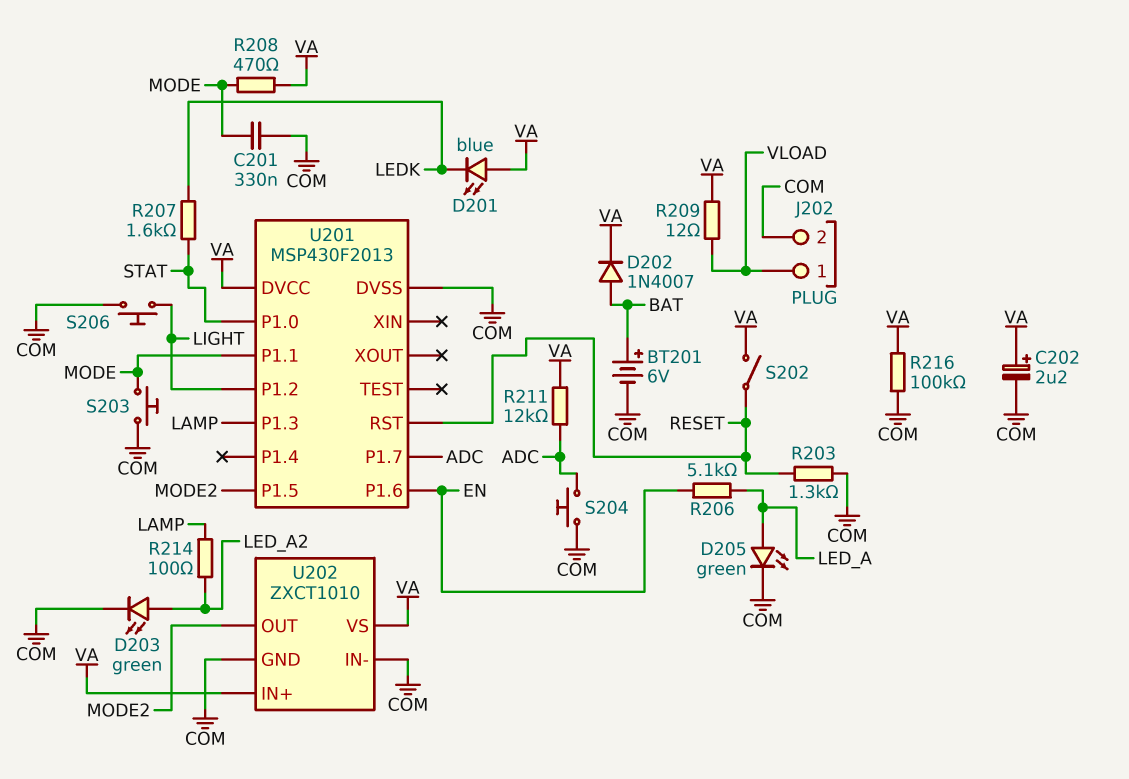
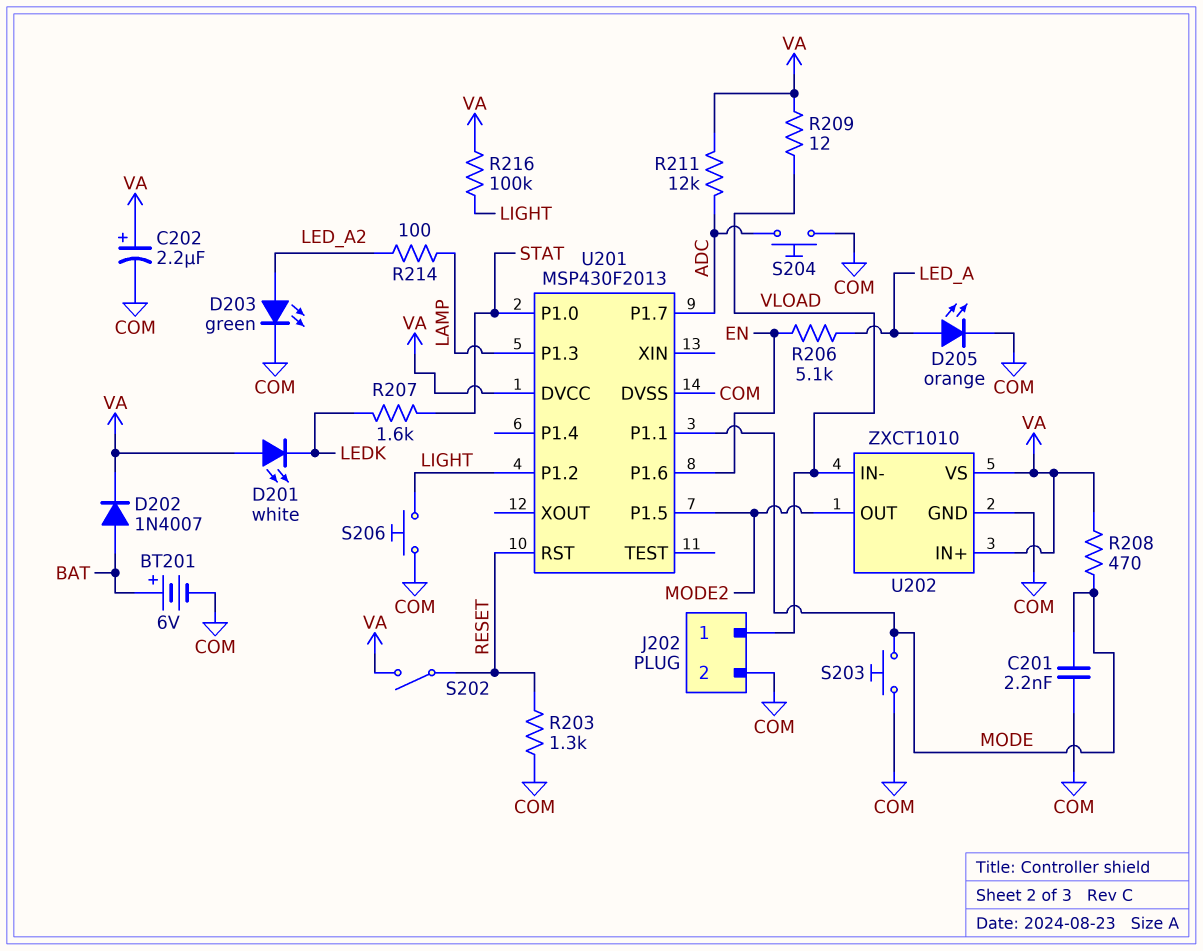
C201: 330nF (COM, MODE) -> 2.2nF (COM, MODE)
D201: LED blue (A VA, K LEDK) -> LED white (A VA, K LEDK)
D205: LED green (A LED_A, K COM) -> LED orange (A LED_A, K COM)
R216: 100k (COM, VA) -> 100k (LIGHT, VA)
U202 pin IN-: COM -> VLOAD

